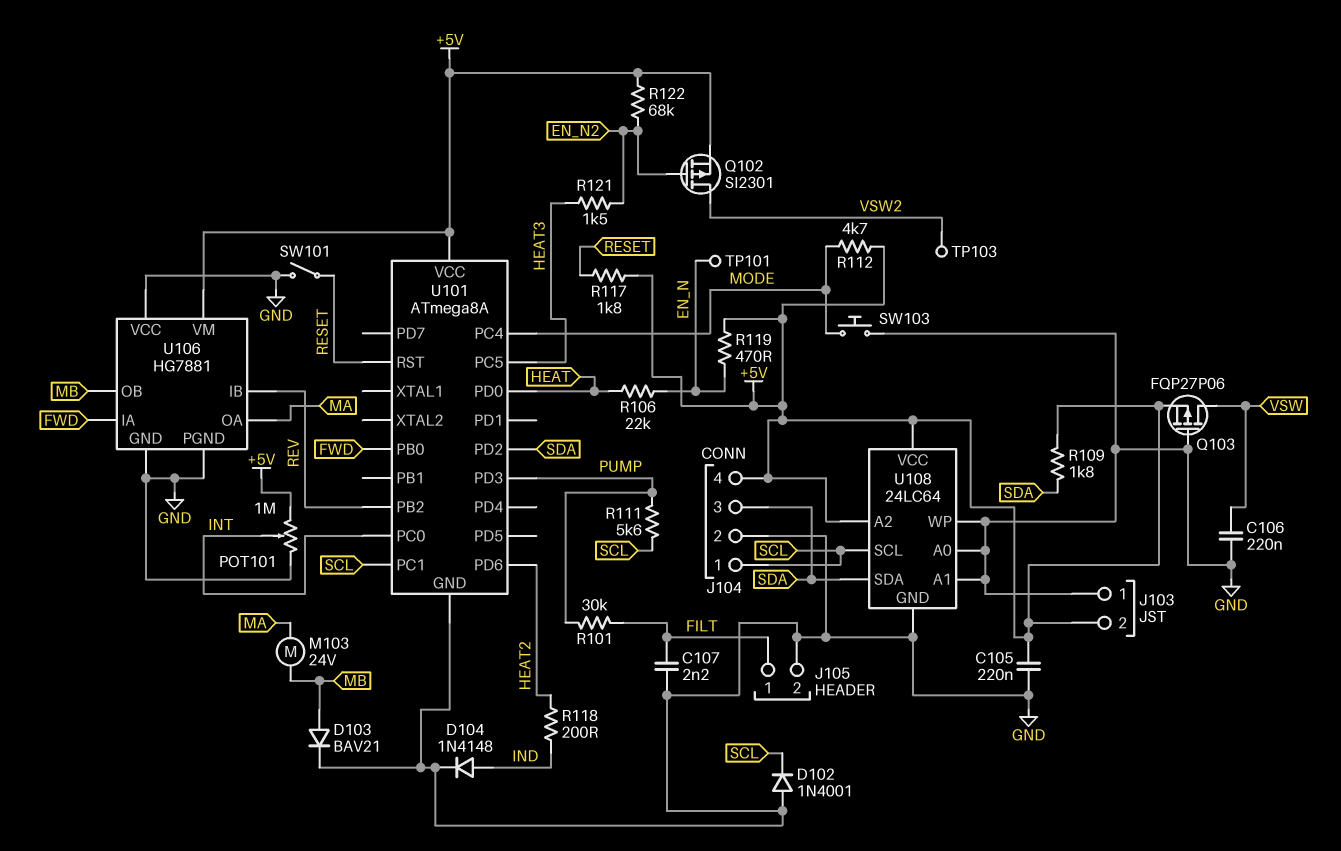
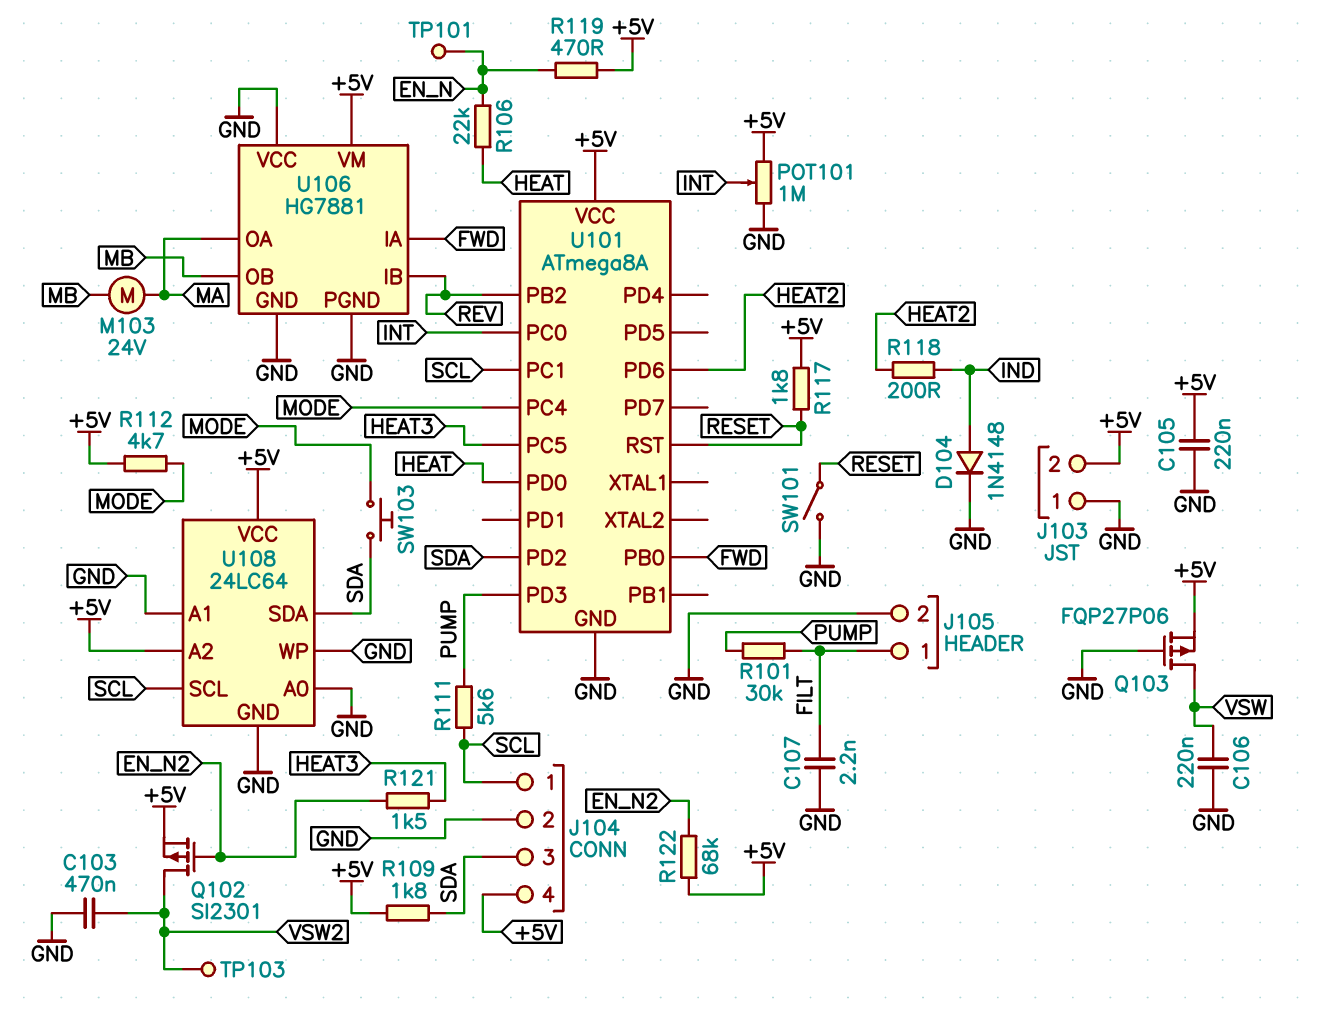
C103: none -> 470nF (GND, VSW2)
D102: diode 1N4001 (A GND, K SCL) -> none
D103: diode BAV21 (A MB, K GND) -> none
SW103: button (GND, MODE) -> button (MODE, SDA)

